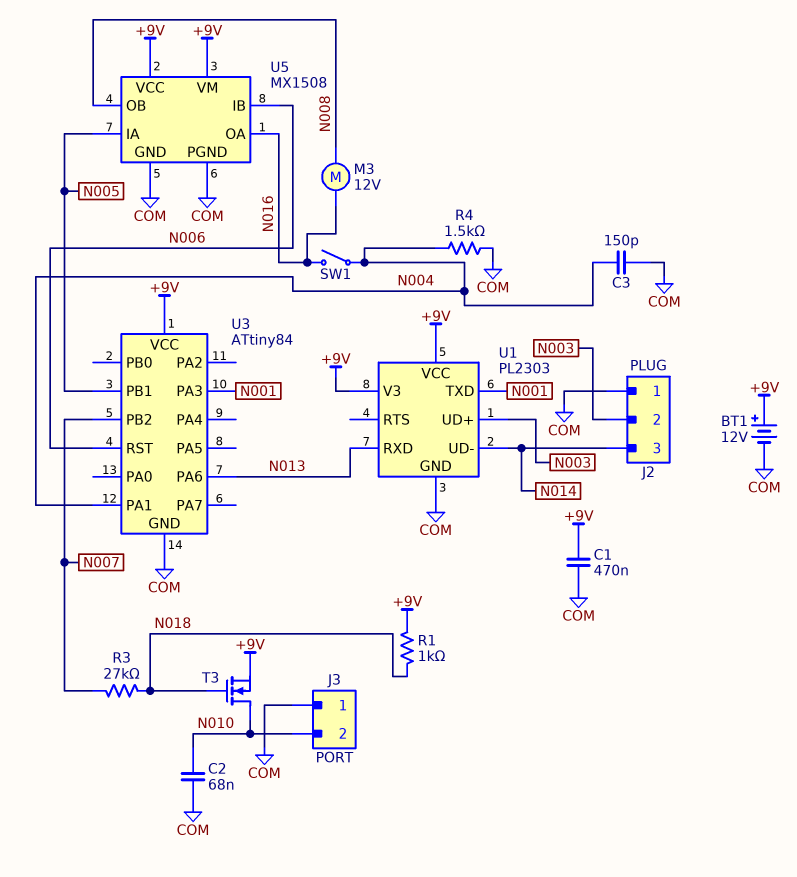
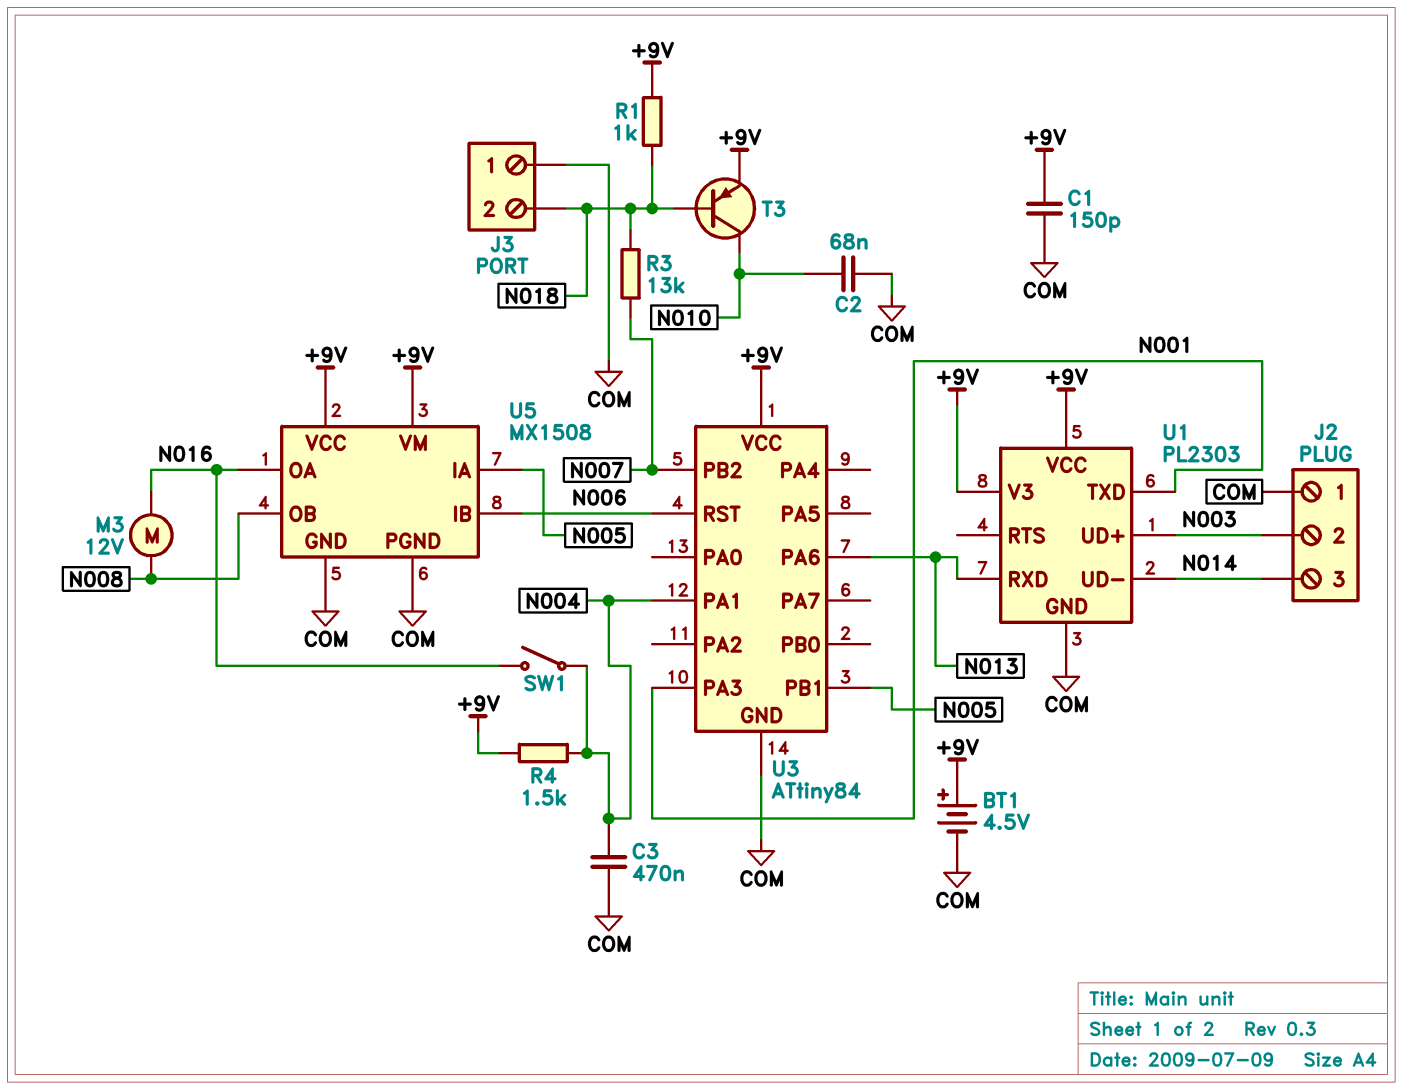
BT1: 12V (plus +9V, minus COM) -> 4.5V (plus +9V, minus COM)
C1: 470nF (+9V, COM) -> 150pF (+9V, COM)
C3: 150pF (COM, N004) -> 470nF (COM, N004)
J3 pin 2: N010 -> N018
R3: 27k (N007, N018) -> 13k (N007, N018)
R4: 1.5k (COM, N004) -> 1.5k (+9V, N004)
T3: NMOS (G N018, D N010, S +9V) -> PNP (B N018, C N010, E +9V)

